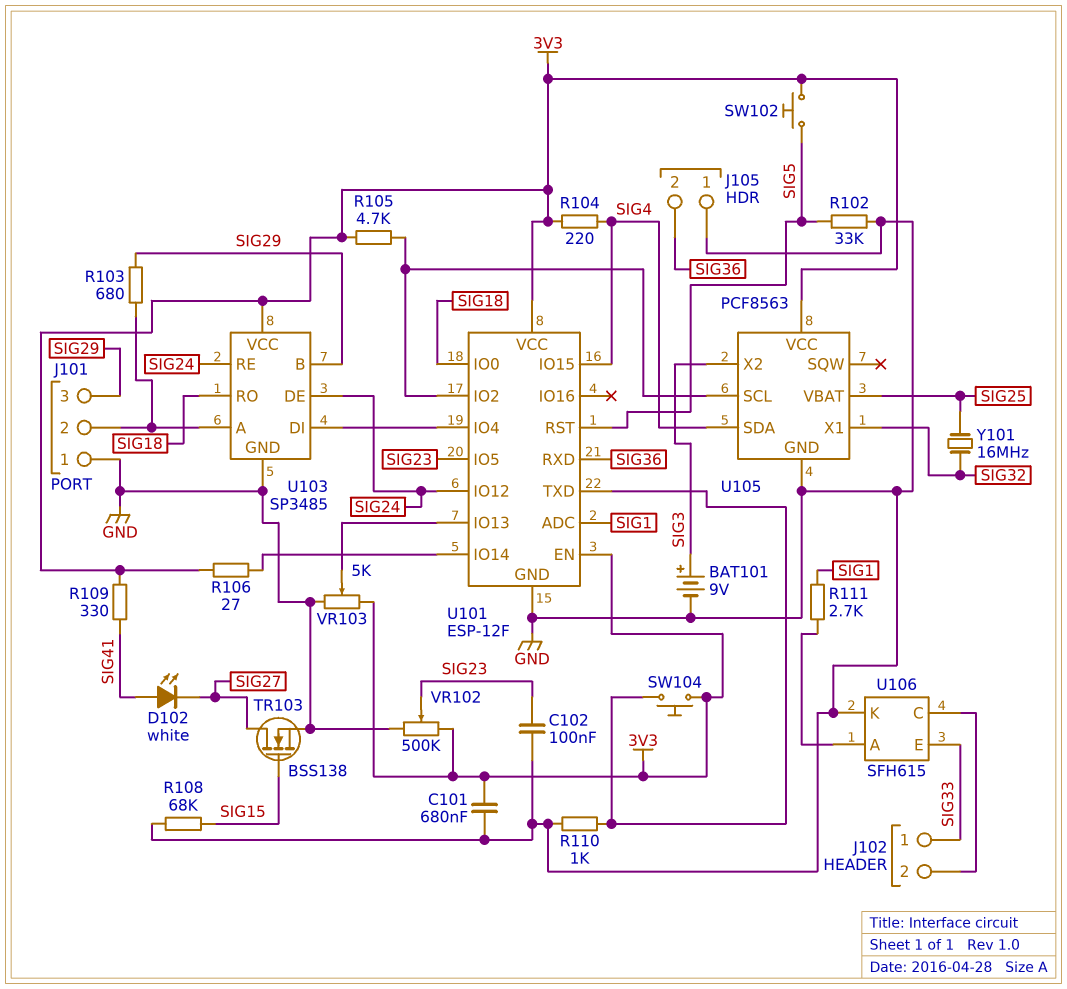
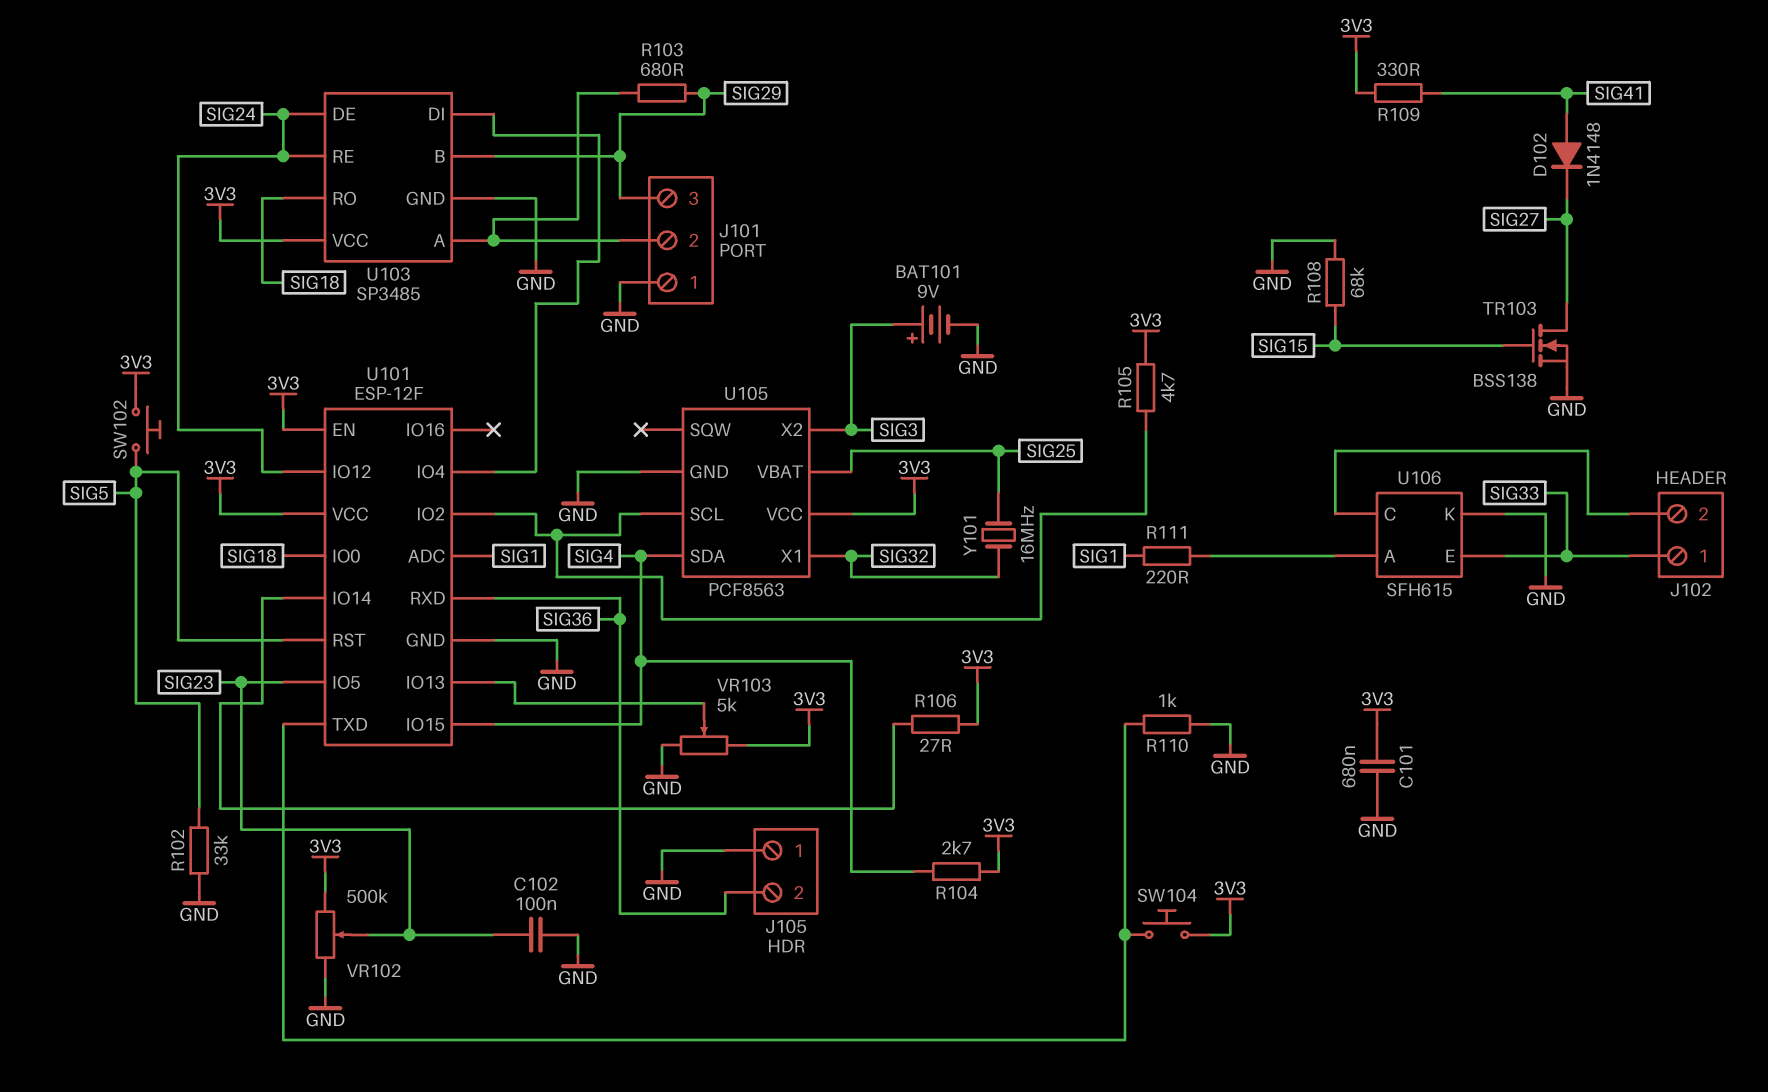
D102: LED white (A SIG41, K SIG27) -> diode 1N4148 (A SIG41, K SIG27)
R104: 220 (3V3, SIG4) -> 2.7k (3V3, SIG4)
R111: 2.7k (SIG1, U106/A) -> 220 (SIG1, U106/A)

